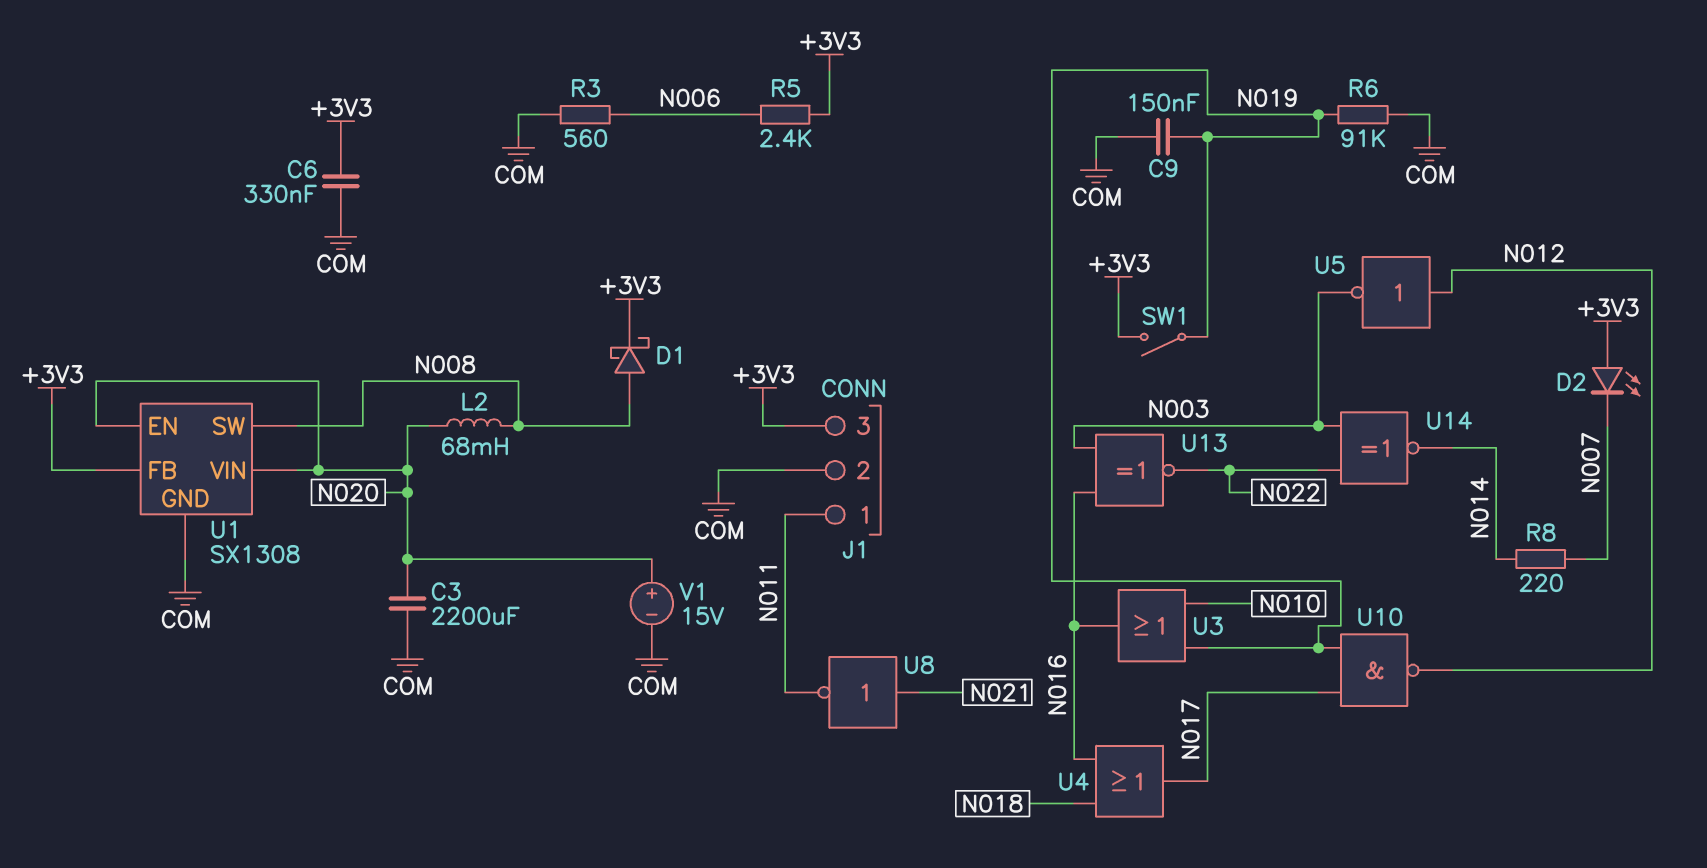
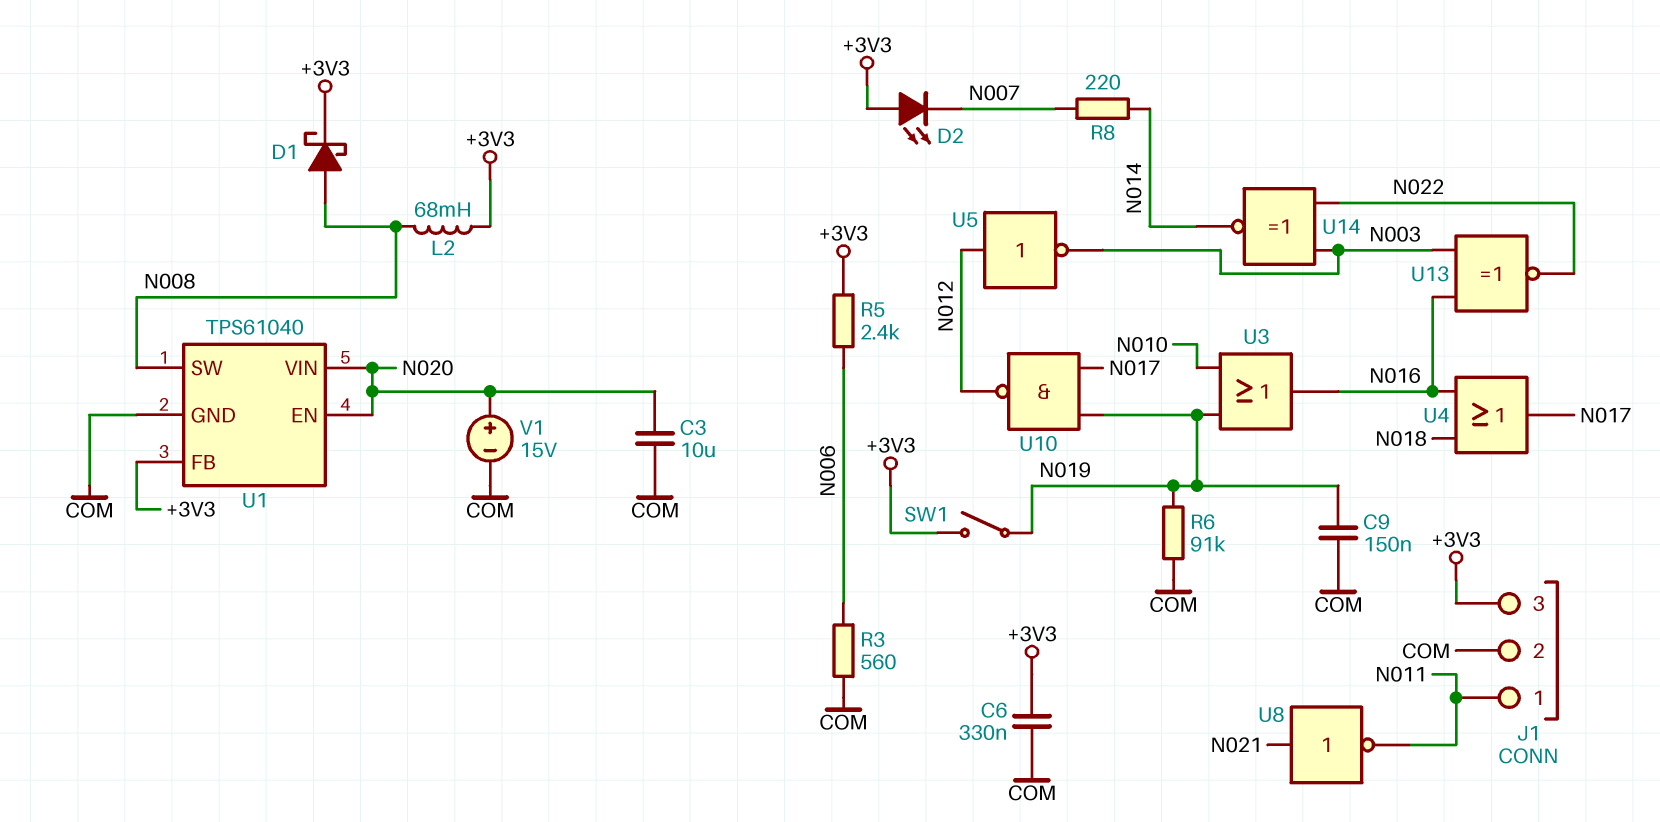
C3: 2200uF (COM, N020) -> 10uF (COM, N020)
L2: 68mH (N008, N020) -> 68mH (+3V3, N008)
U1: SX1308 -> TPS61040

